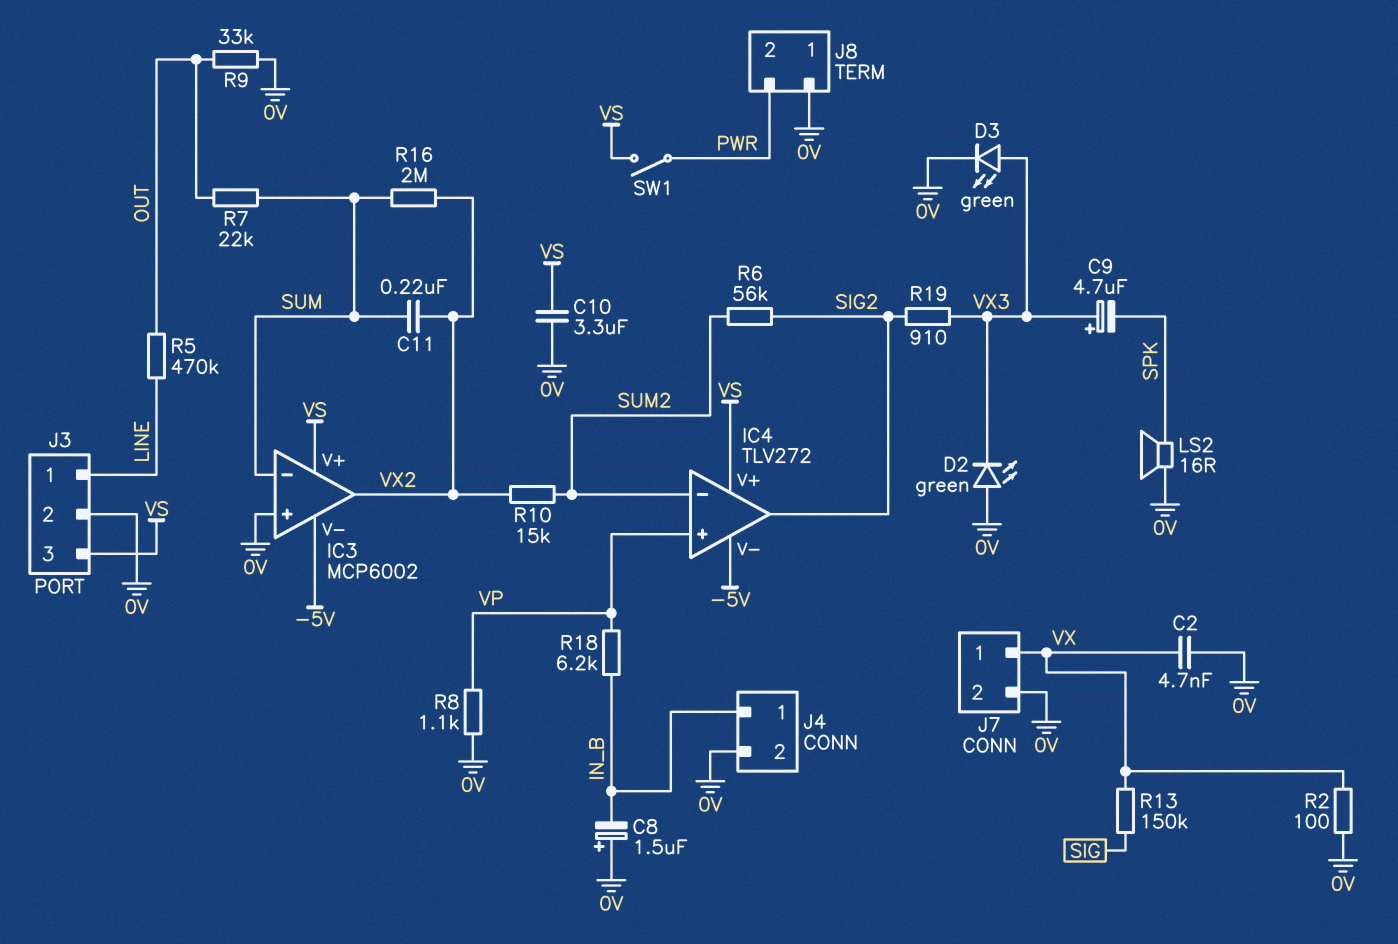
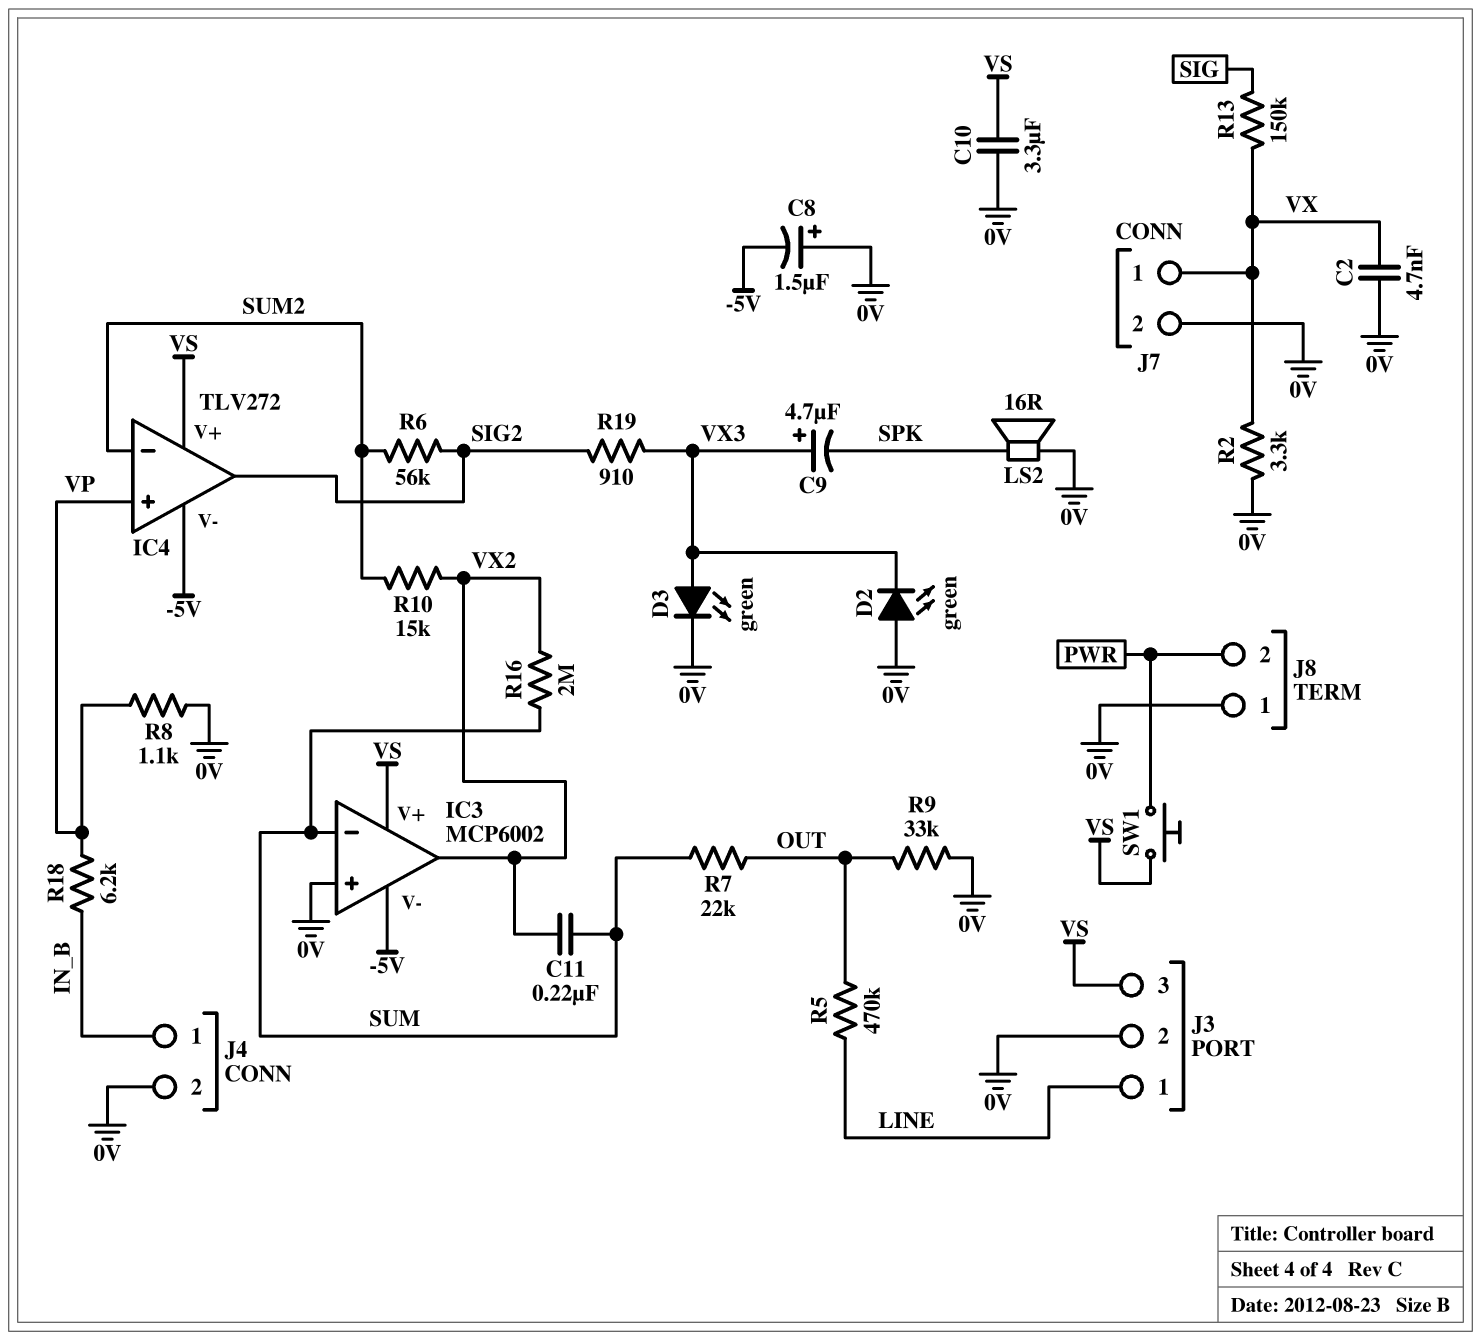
C8: 1.5uF (plus 0V, minus IN_B) -> 1.5uF (plus 0V, minus -5V)
R2: 100 (0V, VX) -> 3.3k (0V, VX)
SW1: switch (PWR, VS) -> button (PWR, VS)

